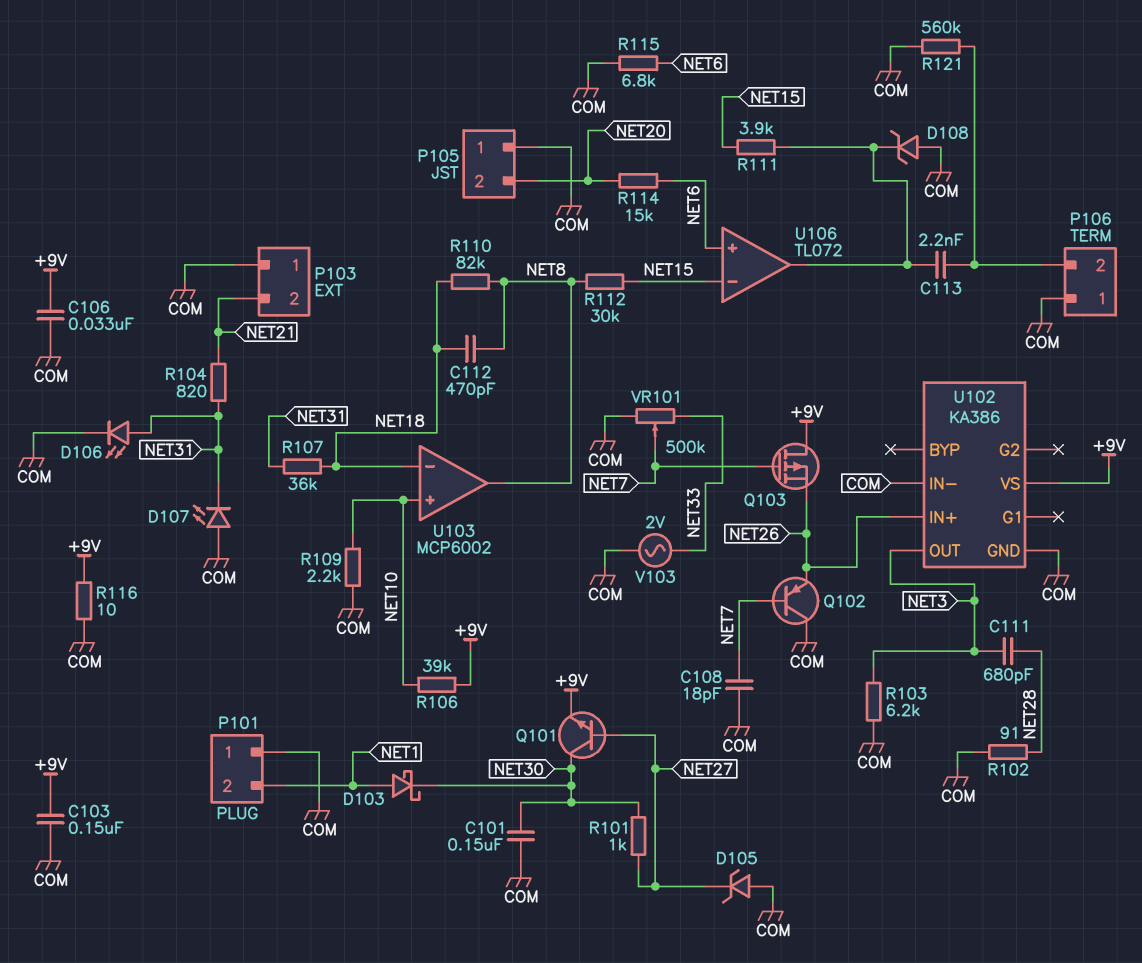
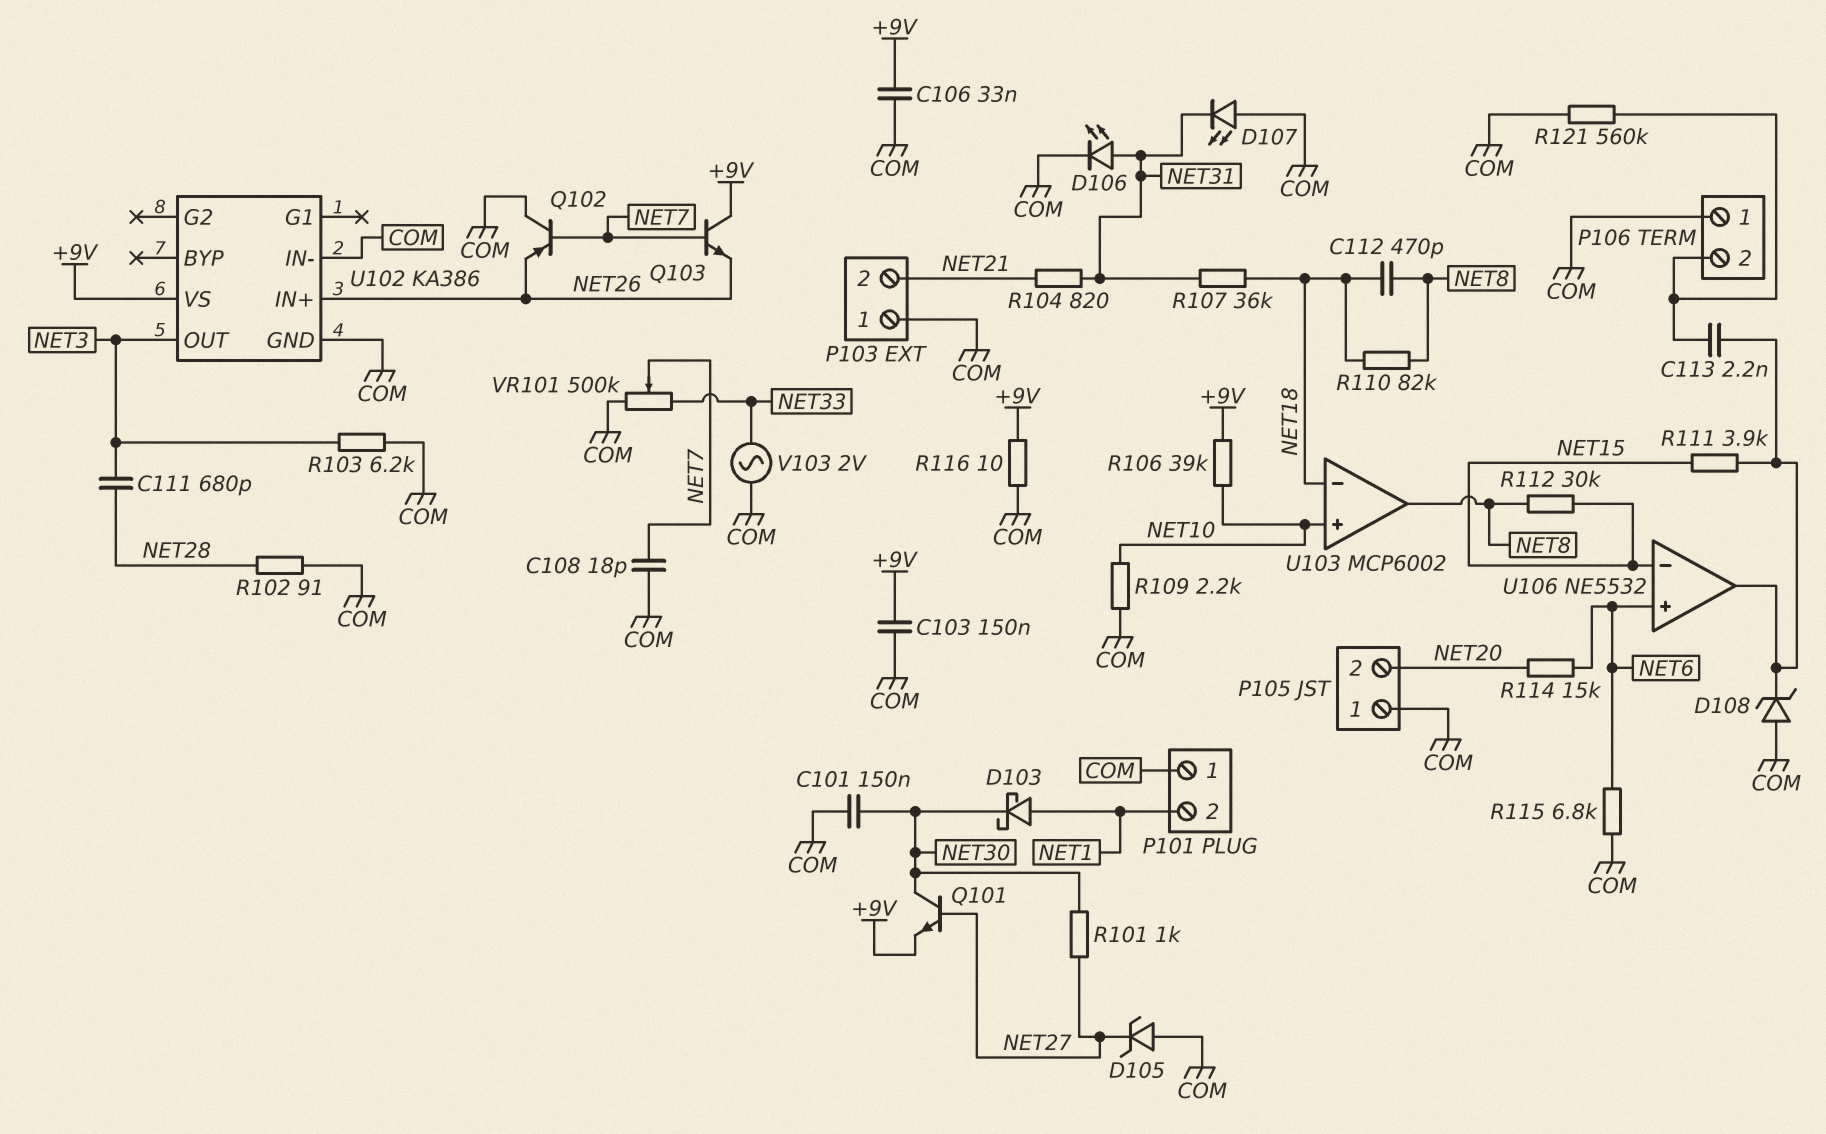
Q103: PMOS (G NET7, D +9V, S NET26) -> NPN (B NET7, C +9V, E NET26)
U106: TL072 -> NE5532

